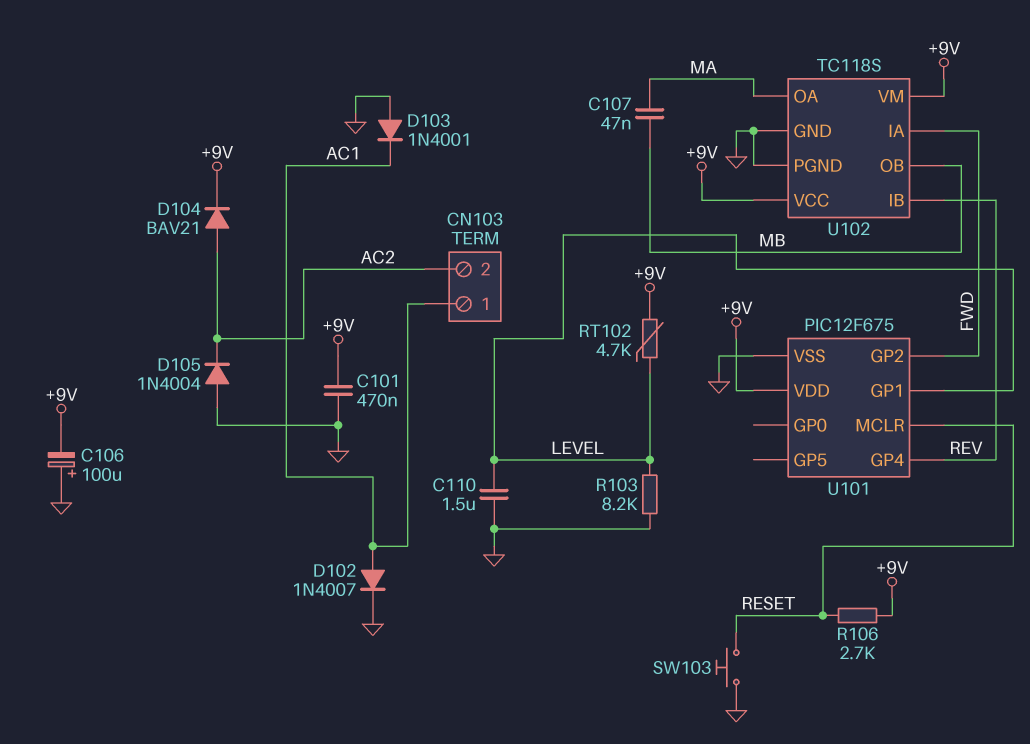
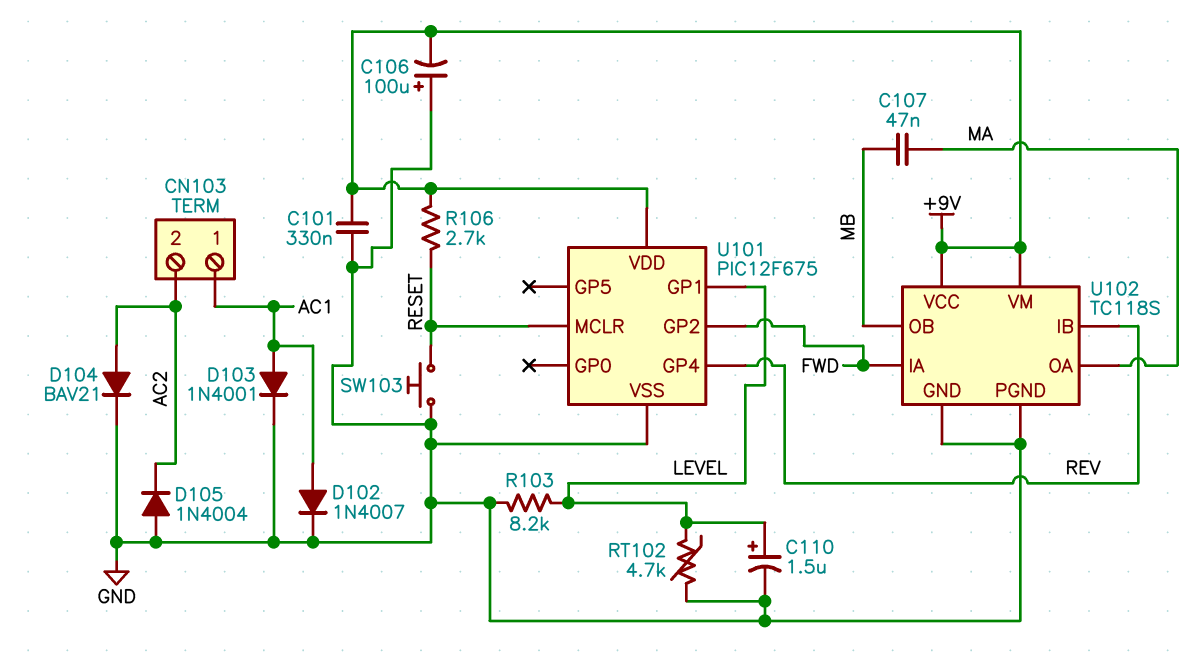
C101: 470nF (+9V, GND) -> 330nF (+9V, GND)
C110: 1.5uF (GND, LEVEL) -> 1.5uF (plus LEVEL, minus GND)
D103: diode 1N4001 (A GND, K AC1) -> diode 1N4001 (A AC1, K GND)
D104: diode BAV21 (A AC2, K +9V) -> diode BAV21 (A AC2, K GND)
RT102: 4.7k (+9V, LEVEL) -> 4.7k (GND, LEVEL)

